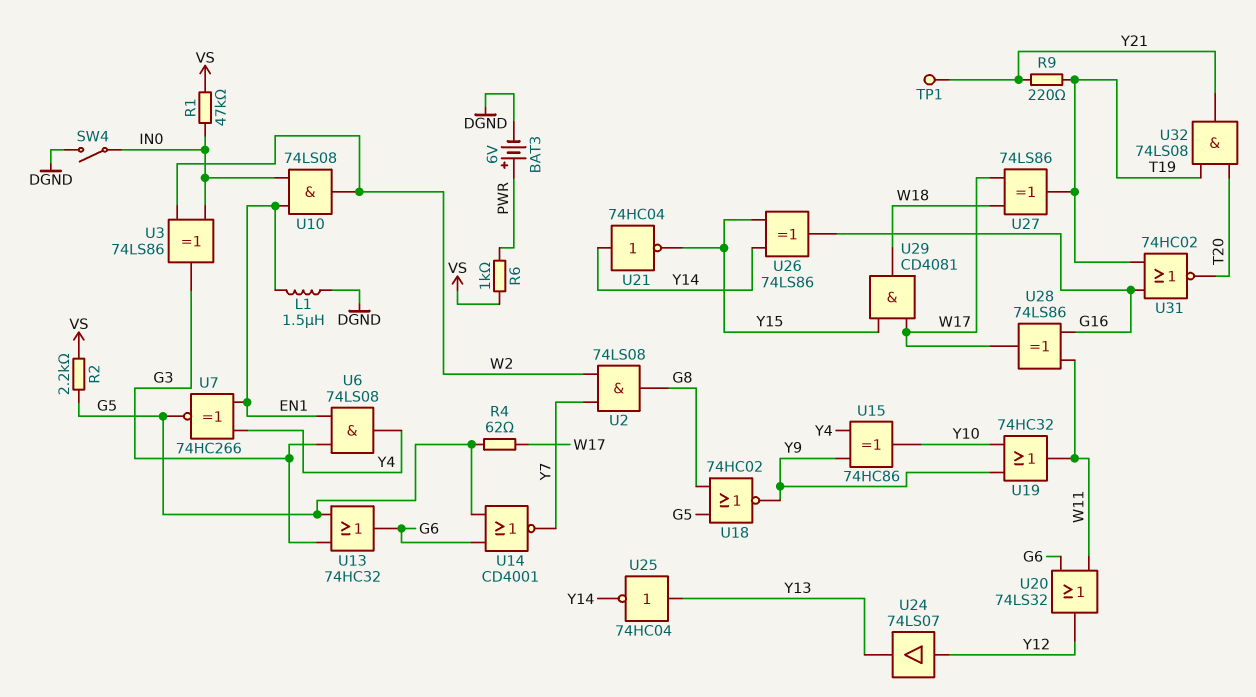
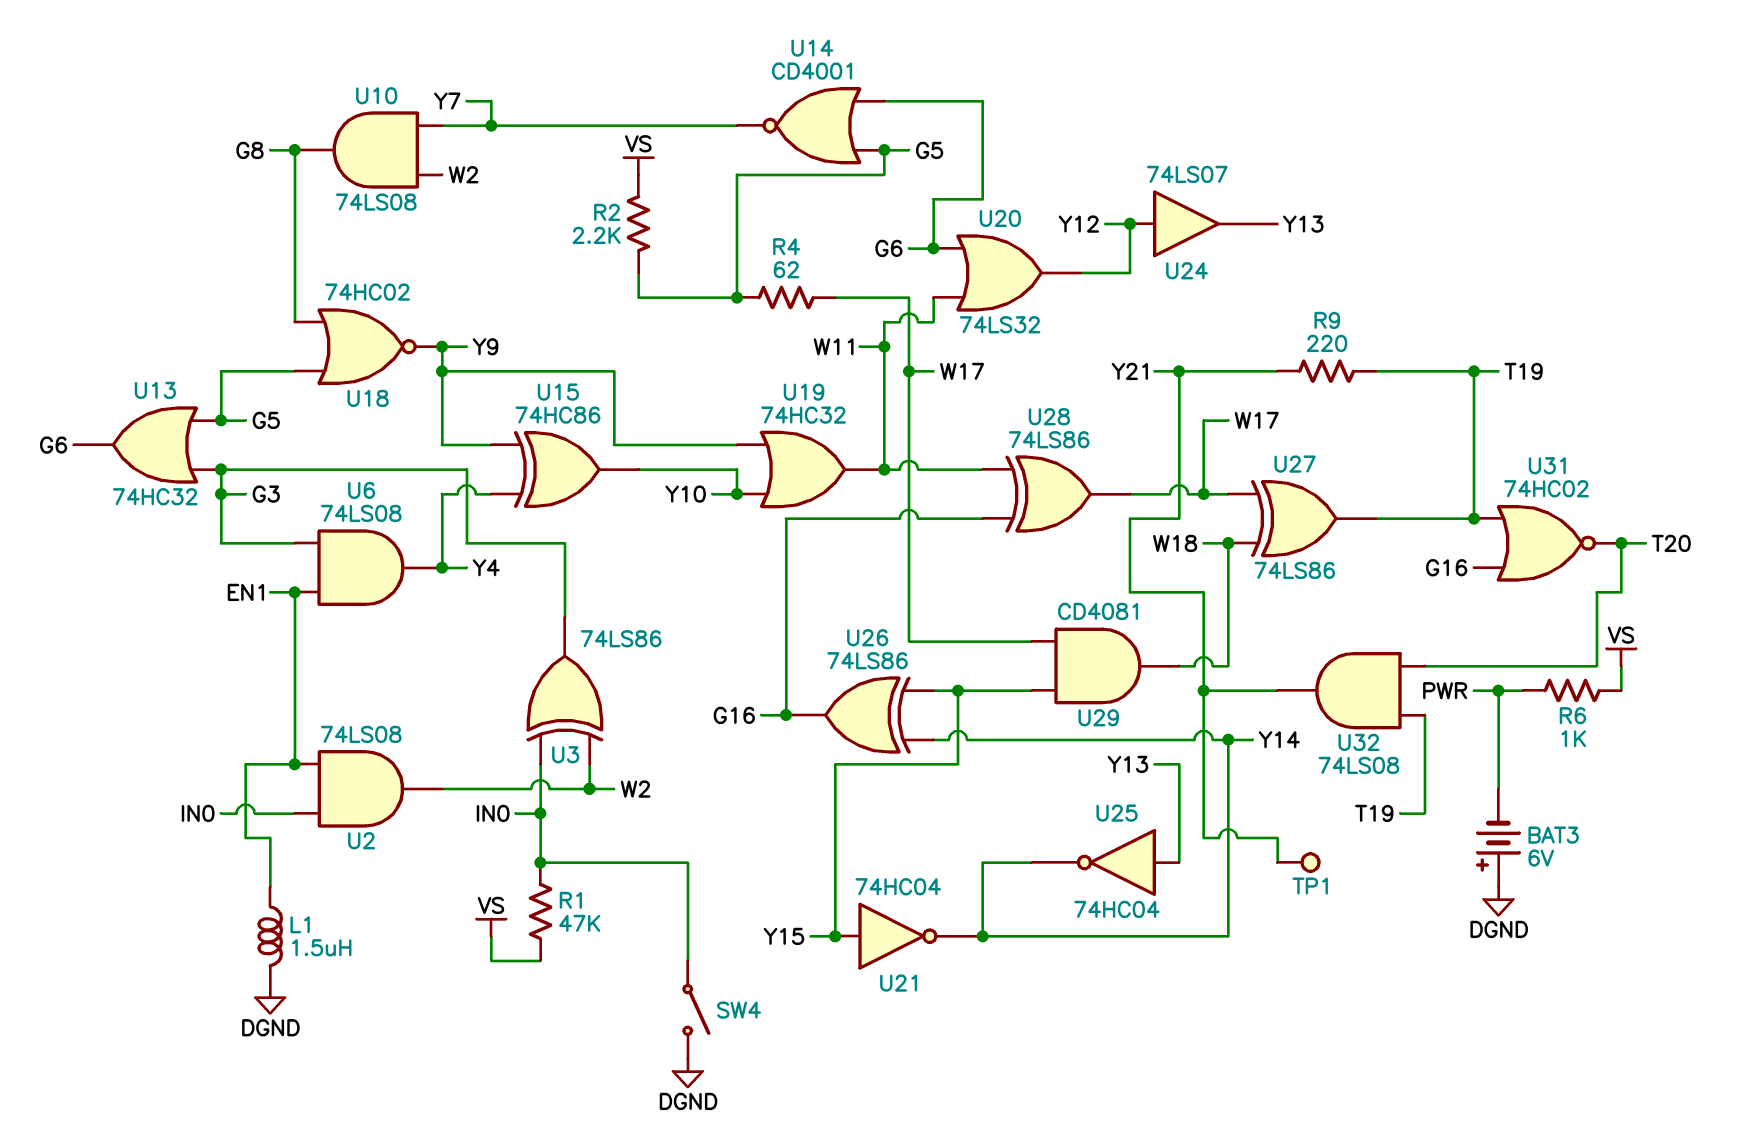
BAT3: 6V (plus PWR, minus DGND) -> 6V (plus DGND, minus PWR)
U2: AND 74LS08 (in W2, in Y7, out G8) -> AND 74LS08 (in EN1, in IN0, out W2)
U7: XNOR 74HC266 (in EN1, in Y4, out G5) -> none
U10: AND 74LS08 (in EN1, in IN0, out W2) -> AND 74LS08 (in W2, in Y7, out G8)
U21: NOT 74HC04 (in Y14, out Y15) -> NOT 74HC04 (in Y15, out Y14)

